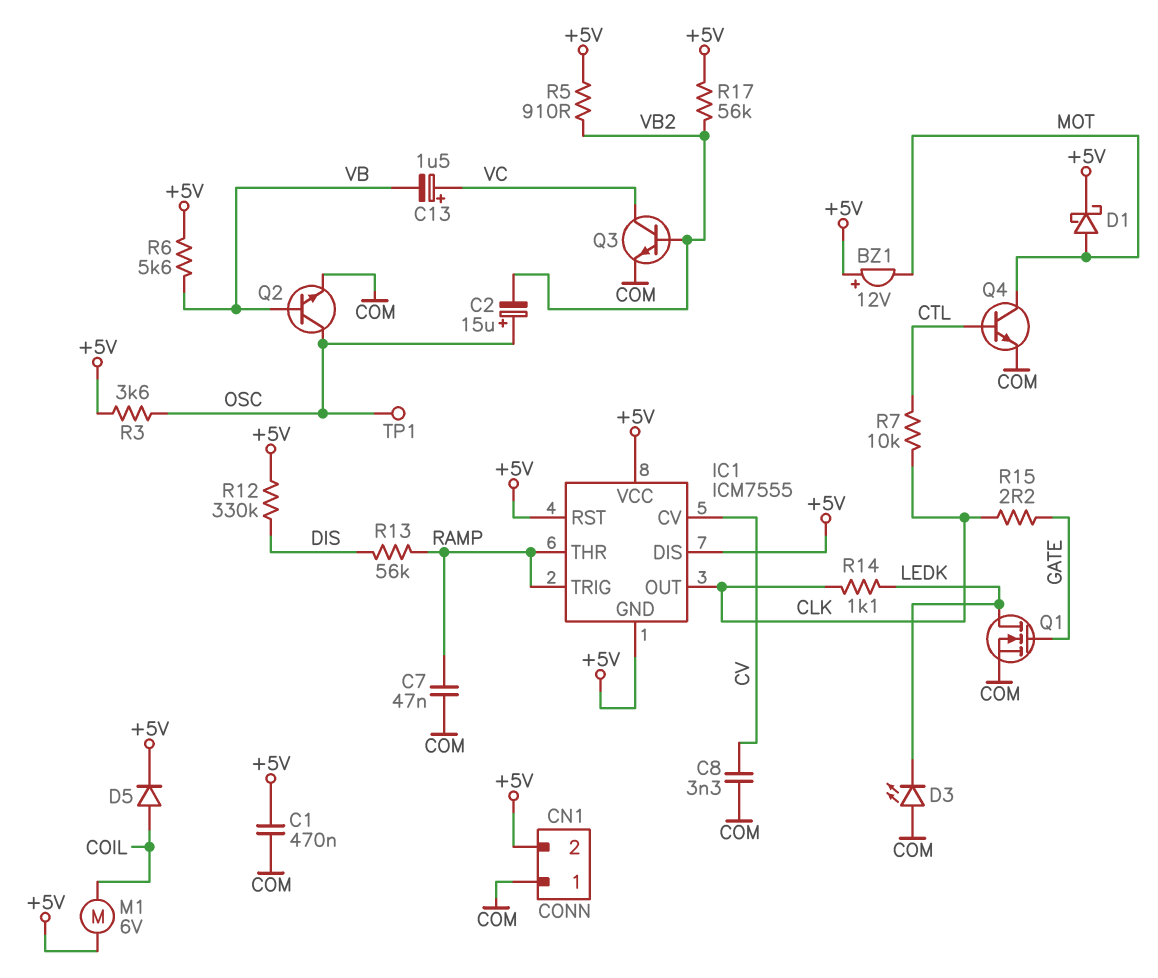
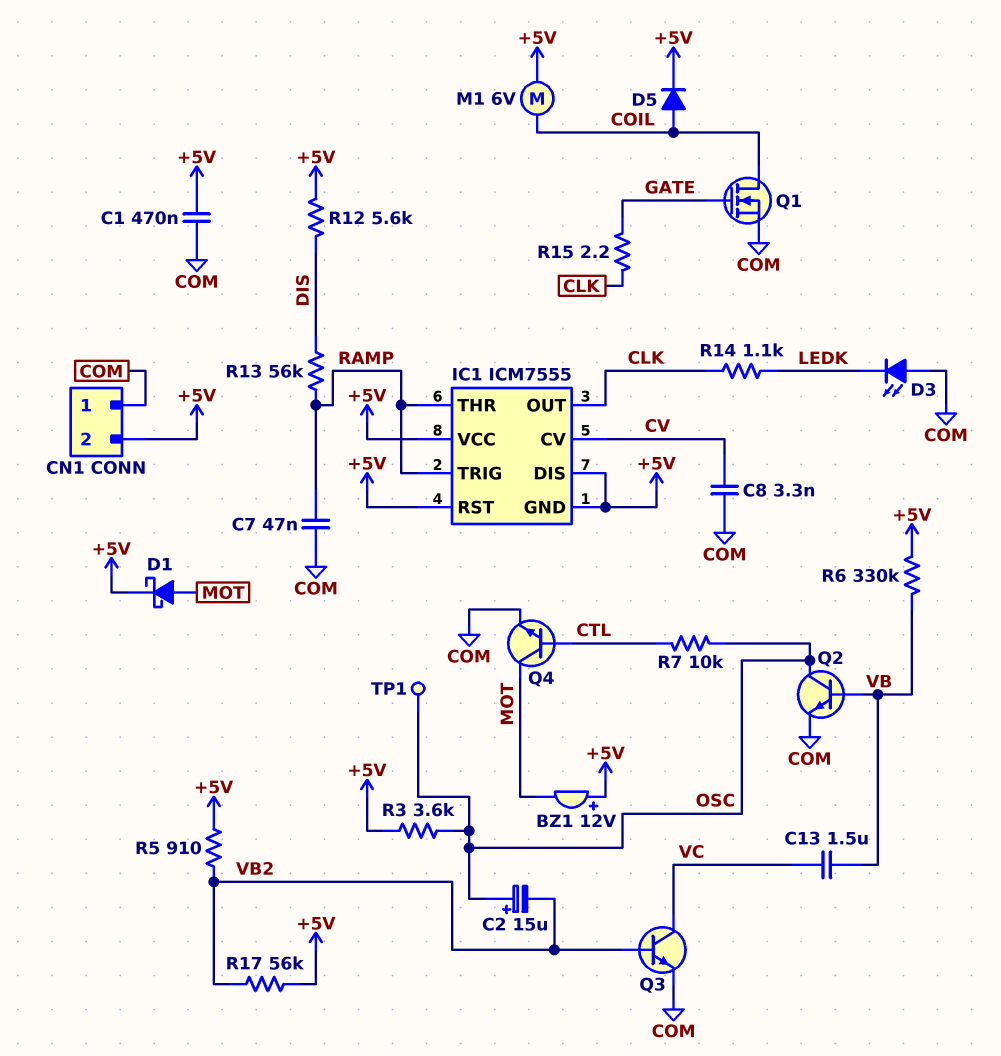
C13: 1.5uF (plus VC, minus VB) -> 1.5uF (VB, VC)
Q1: NMOS (G GATE, D LEDK, S COM) -> NMOS (G GATE, D COIL, S COM)
R6: 5.6k (+5V, VB) -> 330k (+5V, VB)
R7: 10k (CLK, CTL) -> 10k (CTL, OSC)
R12: 330k (+5V, DIS) -> 5.6k (+5V, DIS)

